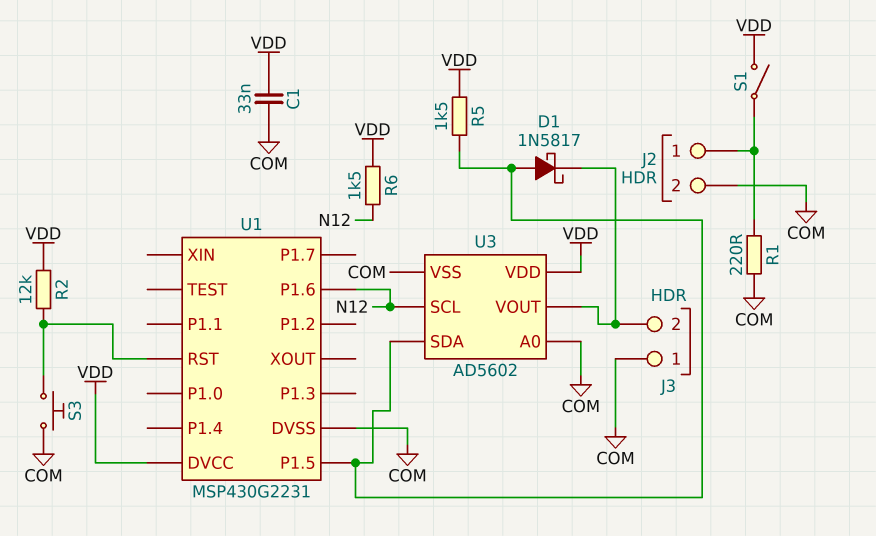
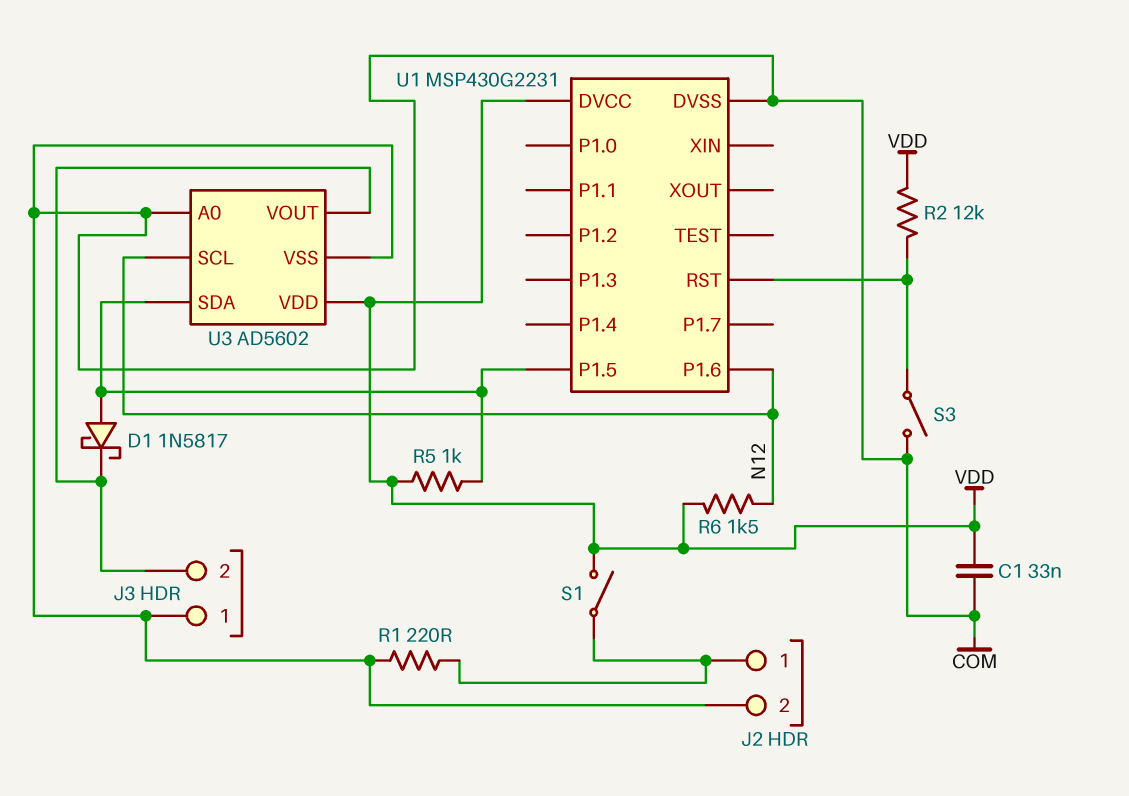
R5: 1.5k (U1/P1.5, VDD) -> 1k (U1/P1.5, VDD)
S3: button (COM, U1/RST) -> switch (COM, U1/RST)

